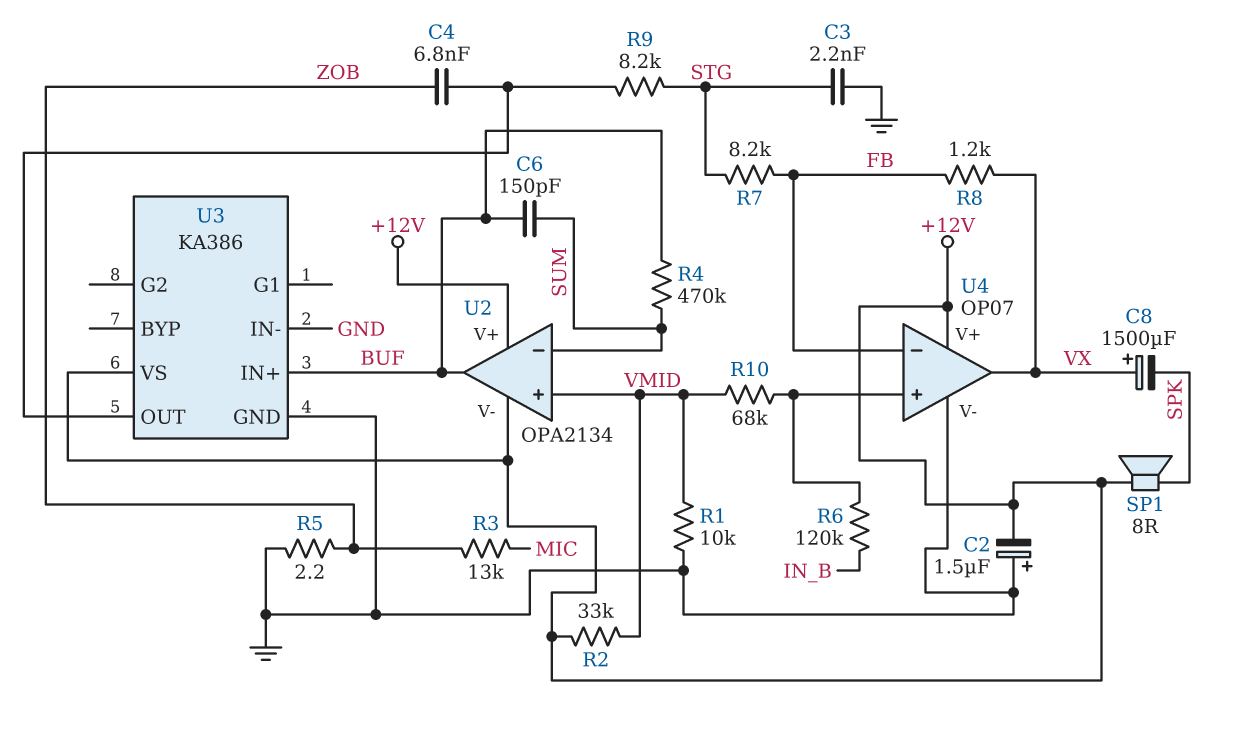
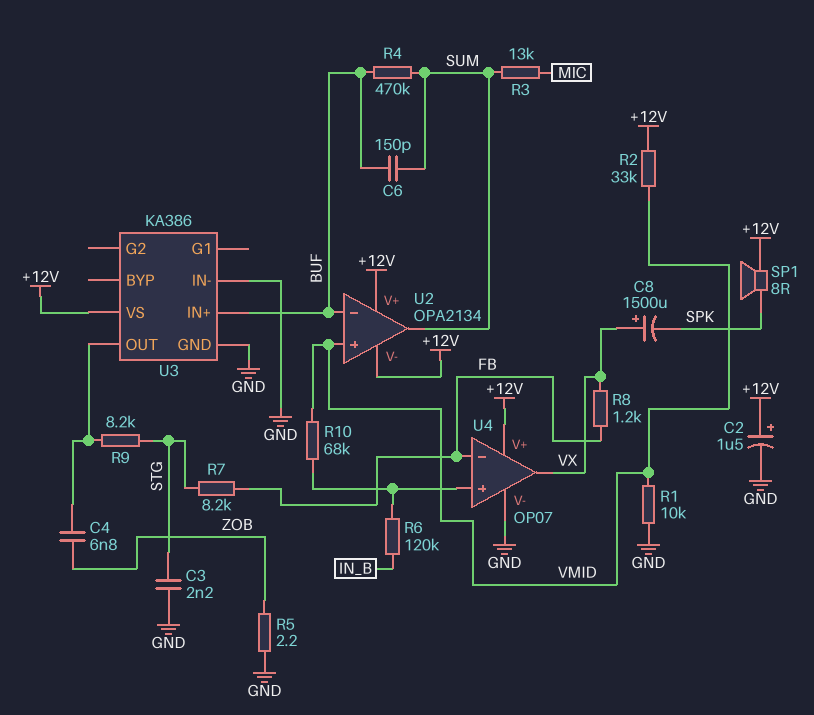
C2: 1.5uF (plus GND, minus +12V) -> 1.5uF (plus +12V, minus GND)
R3: 13k (MIC, ZOB) -> 13k (MIC, SUM)
U2 pin in-: SUM -> BUF
U2 pin out: BUF -> SUM

